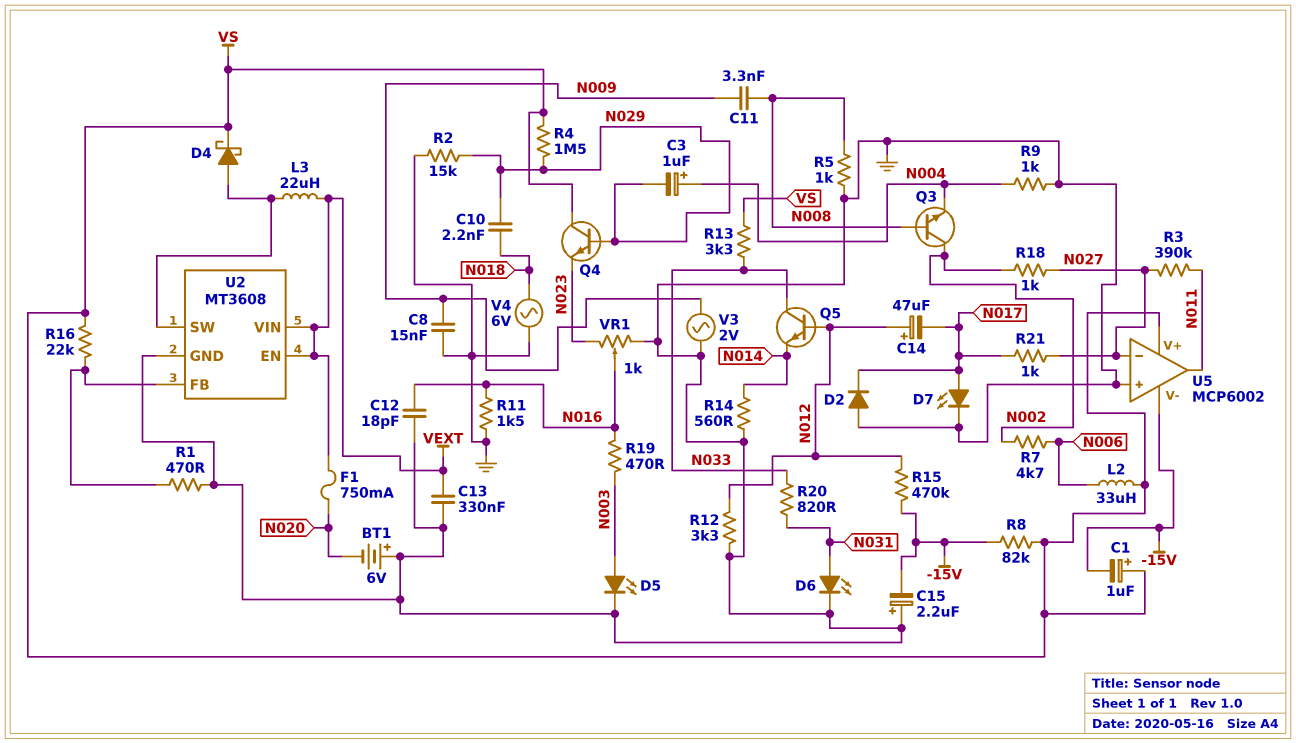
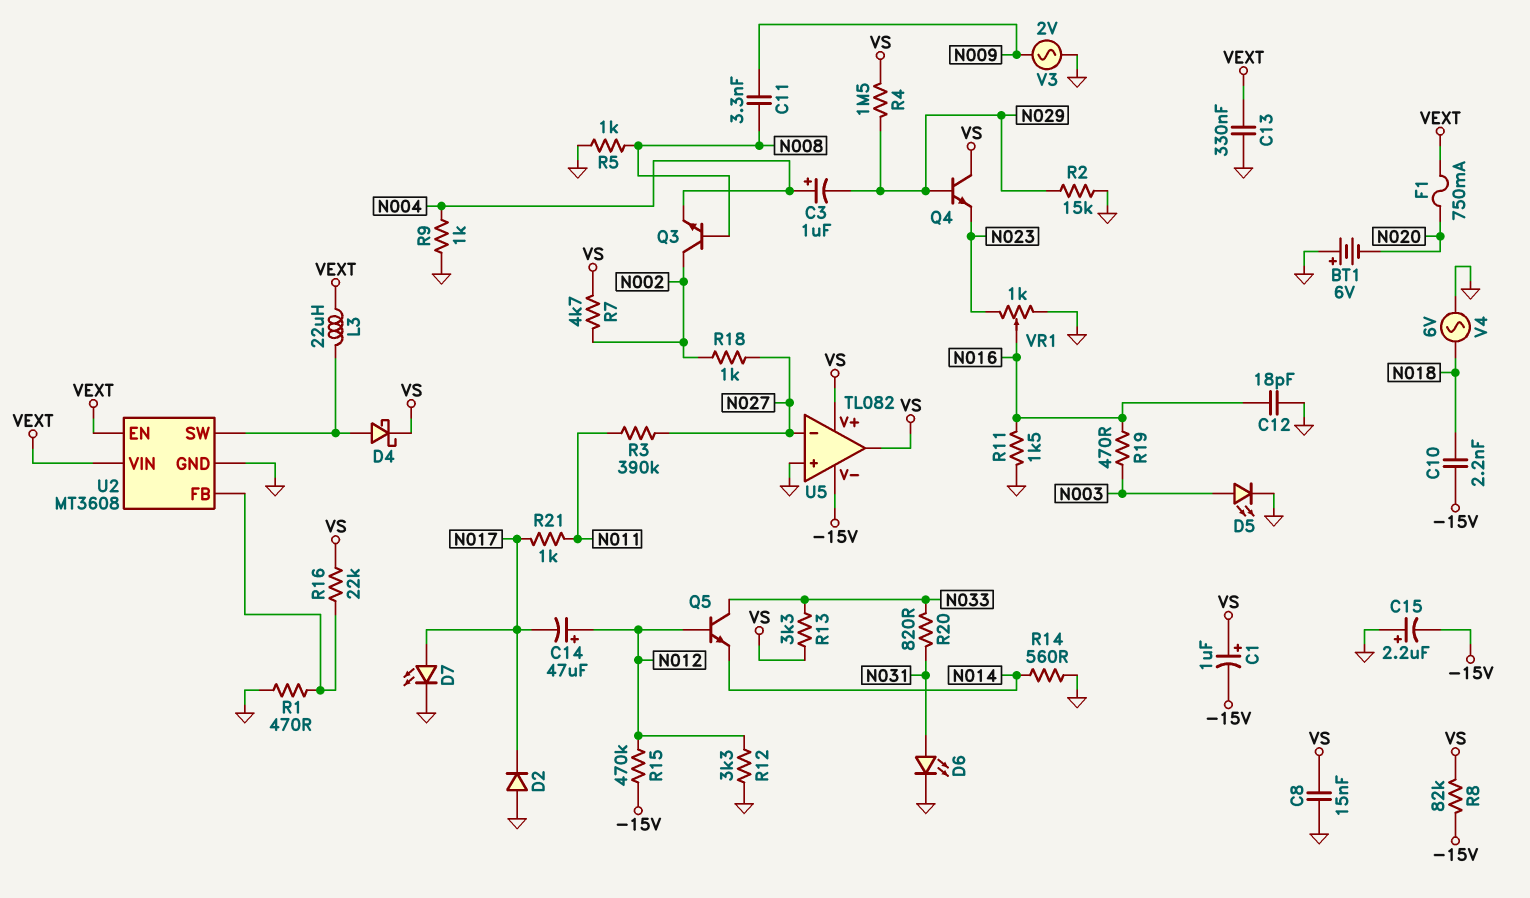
C8: 15nF (GND, N009) -> 15nF (GND, VS)
C10: 2.2nF (N018, N029) -> 2.2nF (-15V, N018)
L2: 33uH (N006, VS) -> none
R7: 4.7k (N002, N006) -> 4.7k (N002, VS)
R21: 1k (N017, N027) -> 1k (N011, N017)
U5: MCP6002 -> TL082
U5 pin out: N011 -> VS

